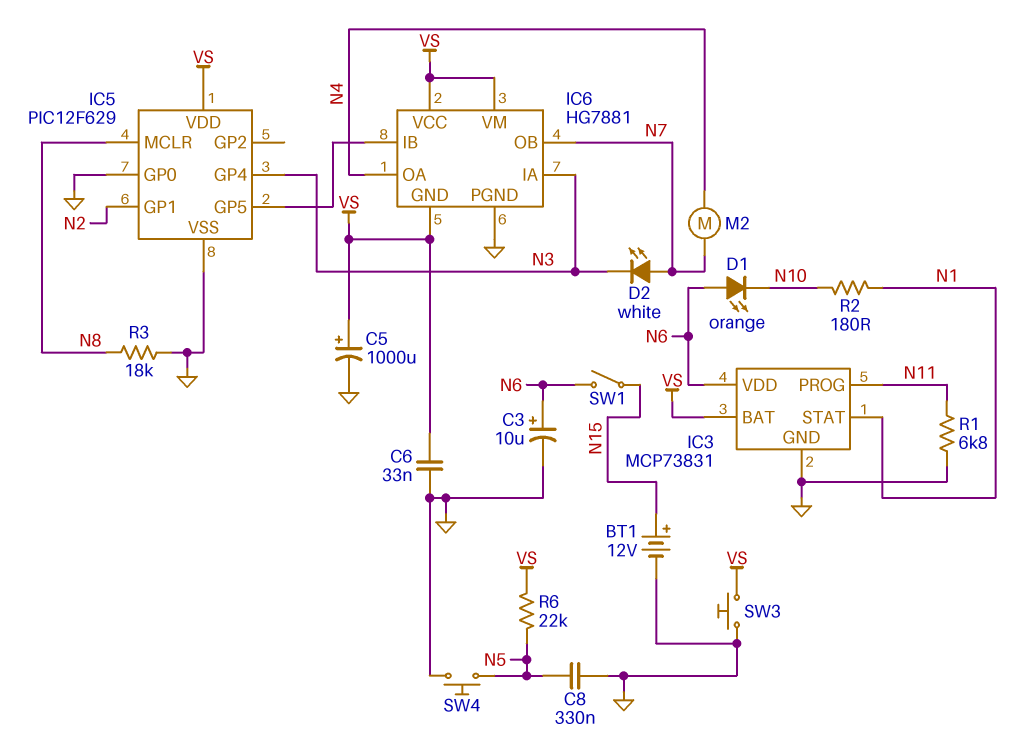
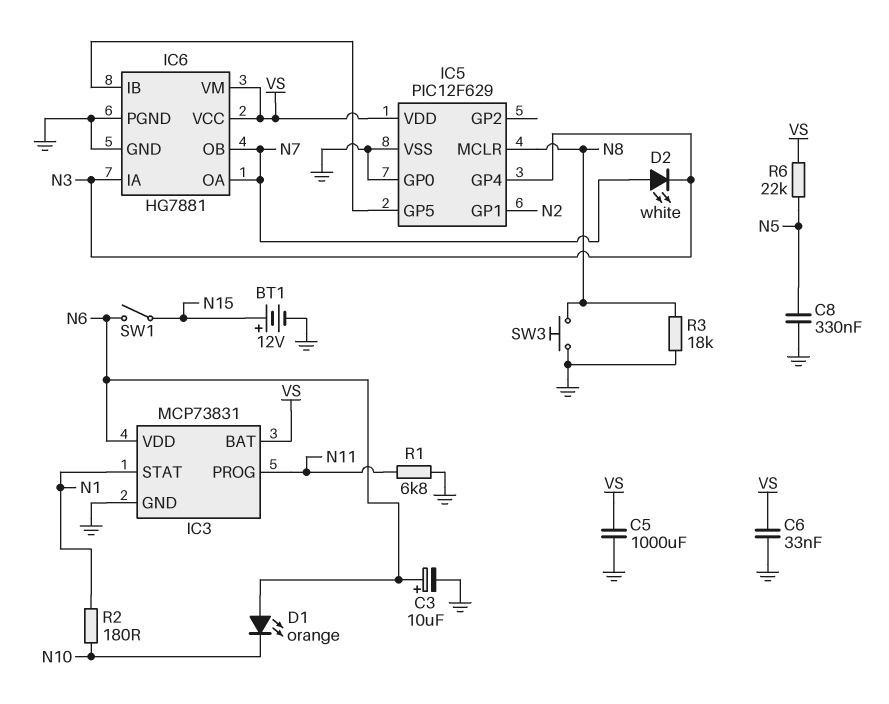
C5: 1000uF (plus VS, minus GND) -> 1000uF (GND, VS)
IC6 pin GND: VS -> GND
IC6 pin OA: N4 -> N7
M2: motor (N4, N7) -> none
SW3: button (GND, VS) -> button (GND, N8)
SW4: button (GND, N5) -> none

